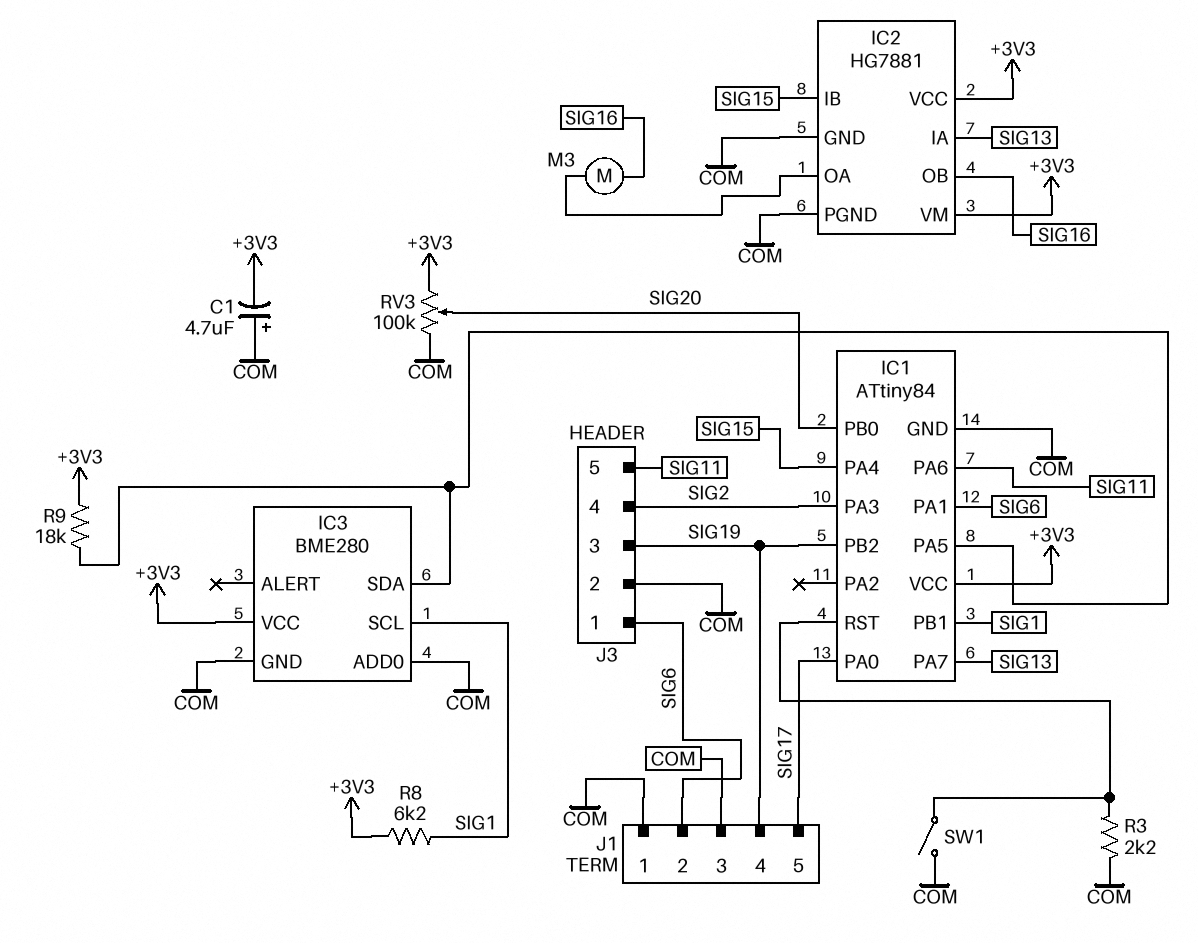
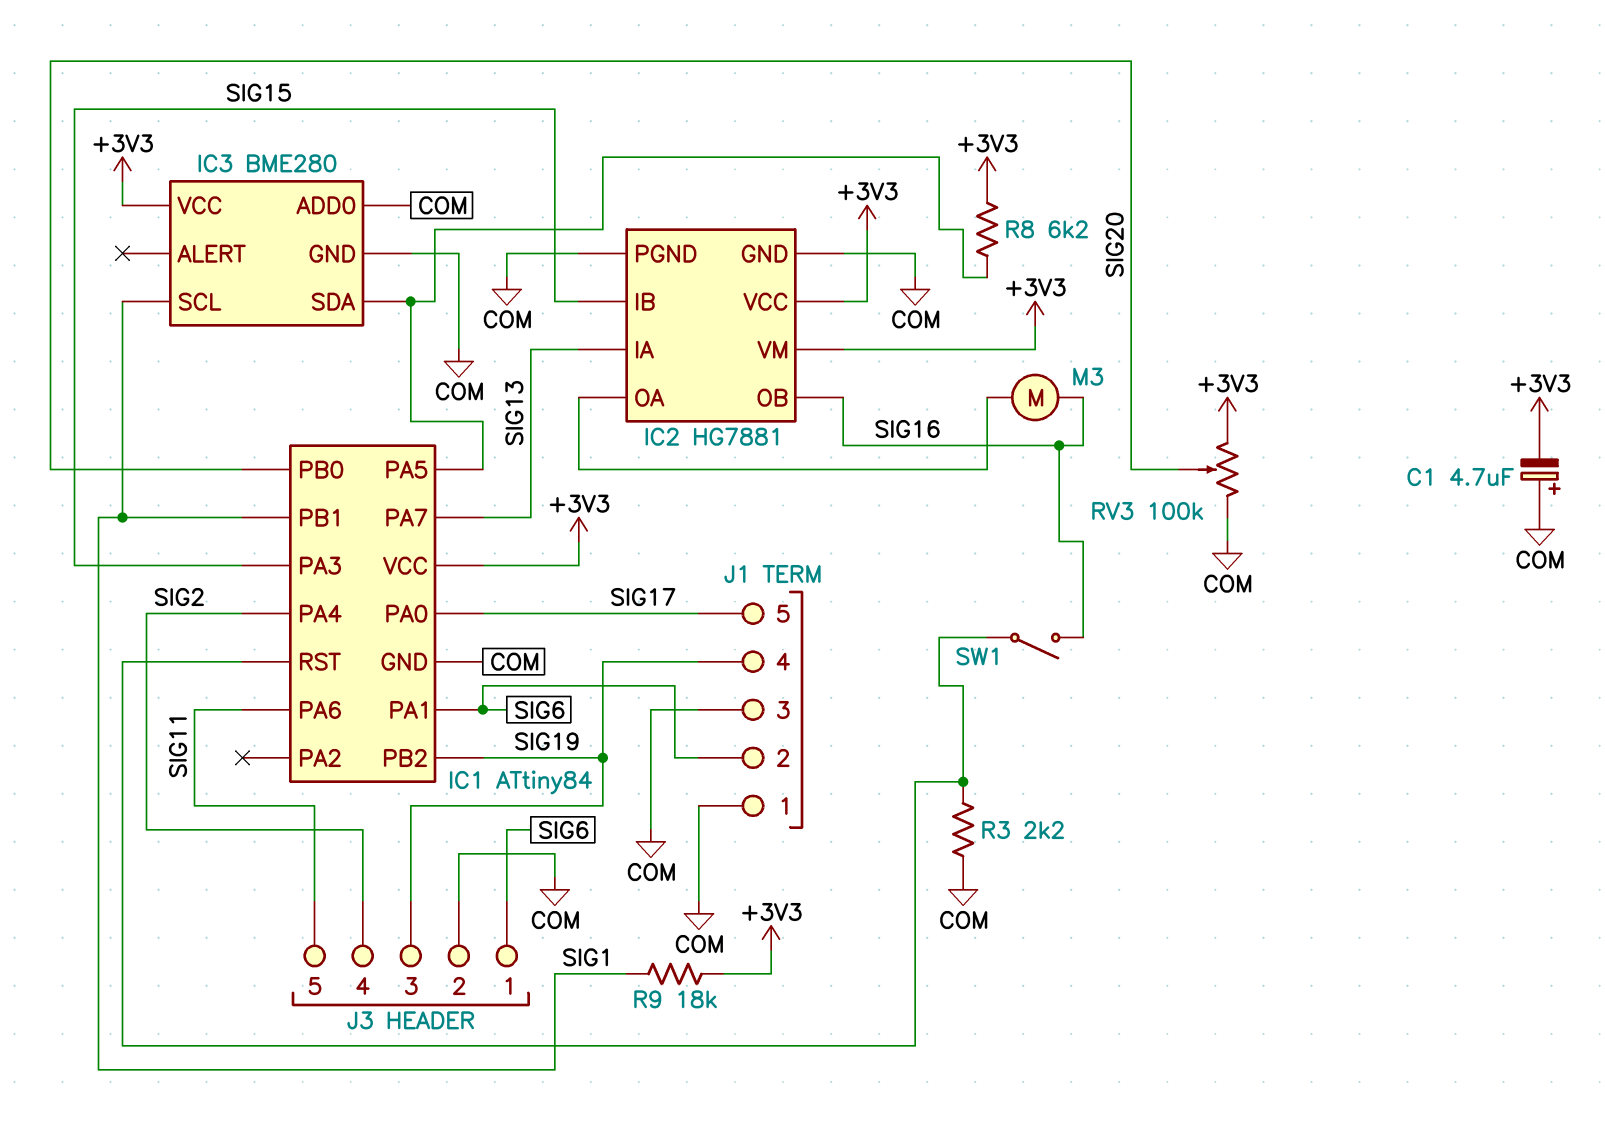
IC1 pin PA3: SIG2 -> SIG15
IC1 pin PA4: SIG15 -> SIG2
R8: 6.2k (+3V3, SIG1) -> 6.2k (+3V3, IC1/PA5)
R9: 18k (+3V3, IC1/PA5) -> 18k (+3V3, SIG1)
SW1: switch (COM, IC1/RST) -> switch (IC1/RST, SIG16)

